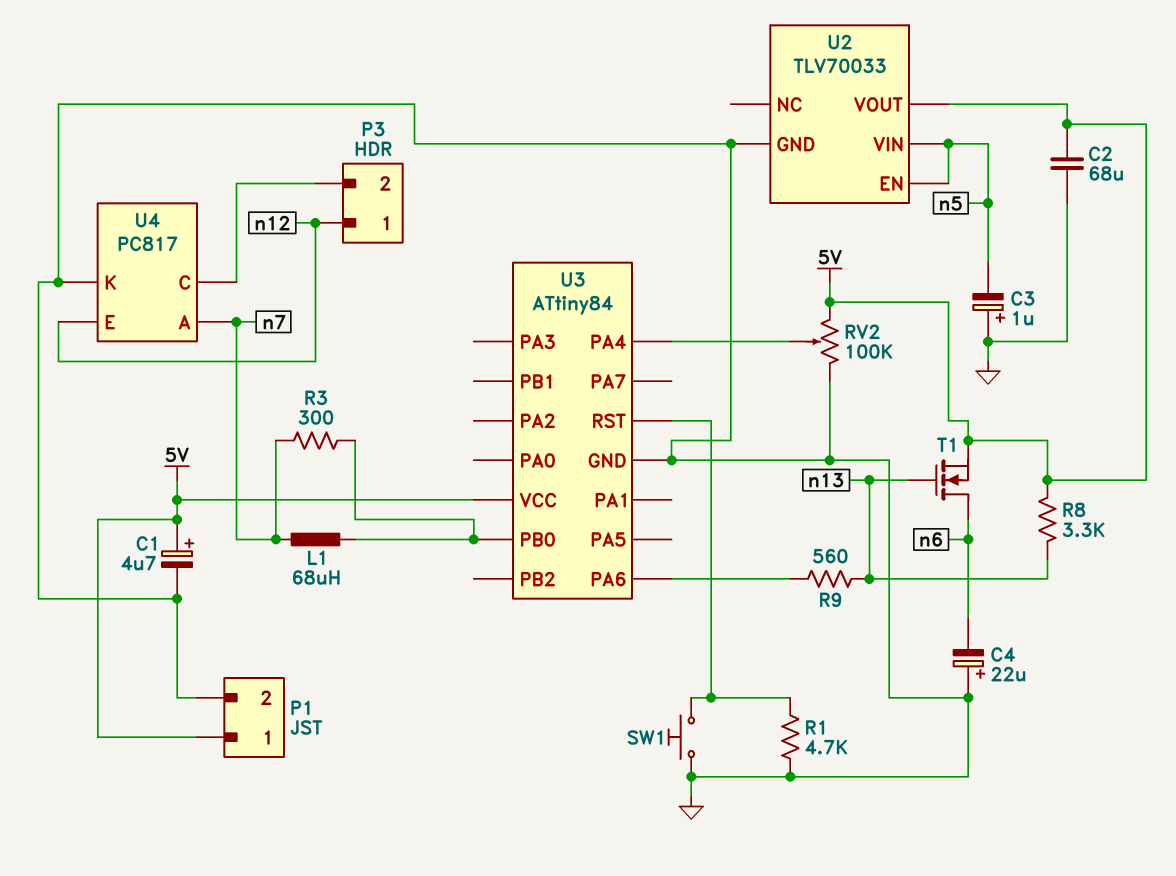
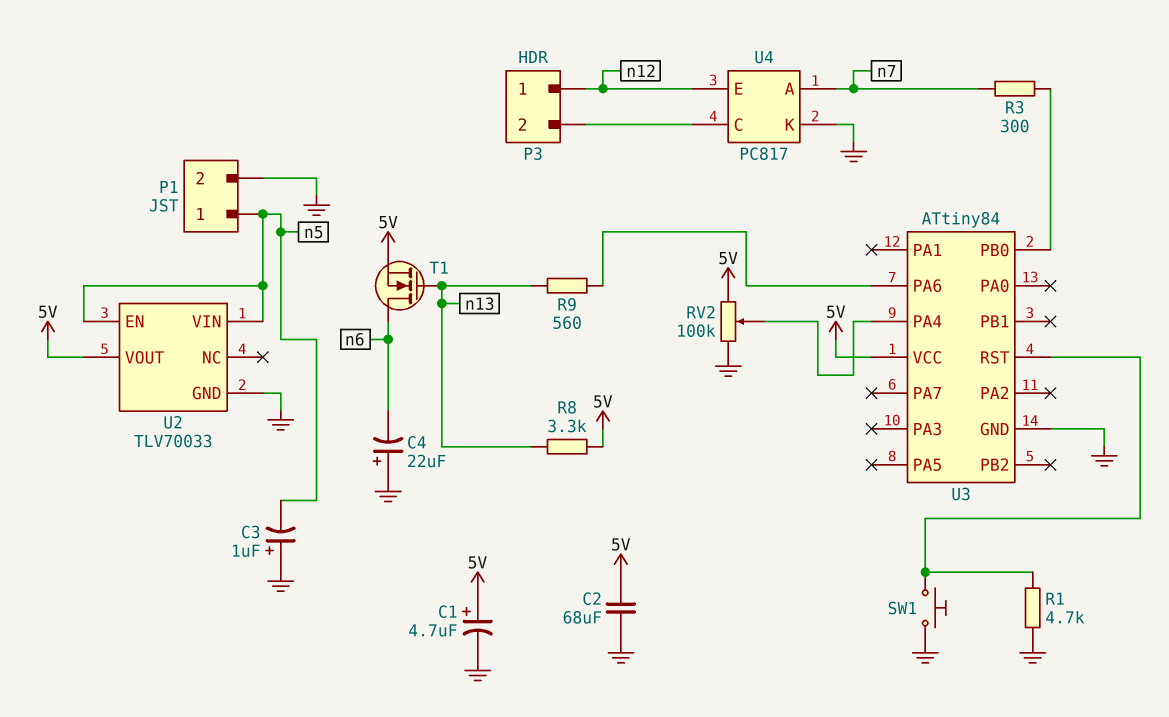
L1: 68uH (U3/PB0, n7) -> none
P1 pin 1: 5V -> n5

